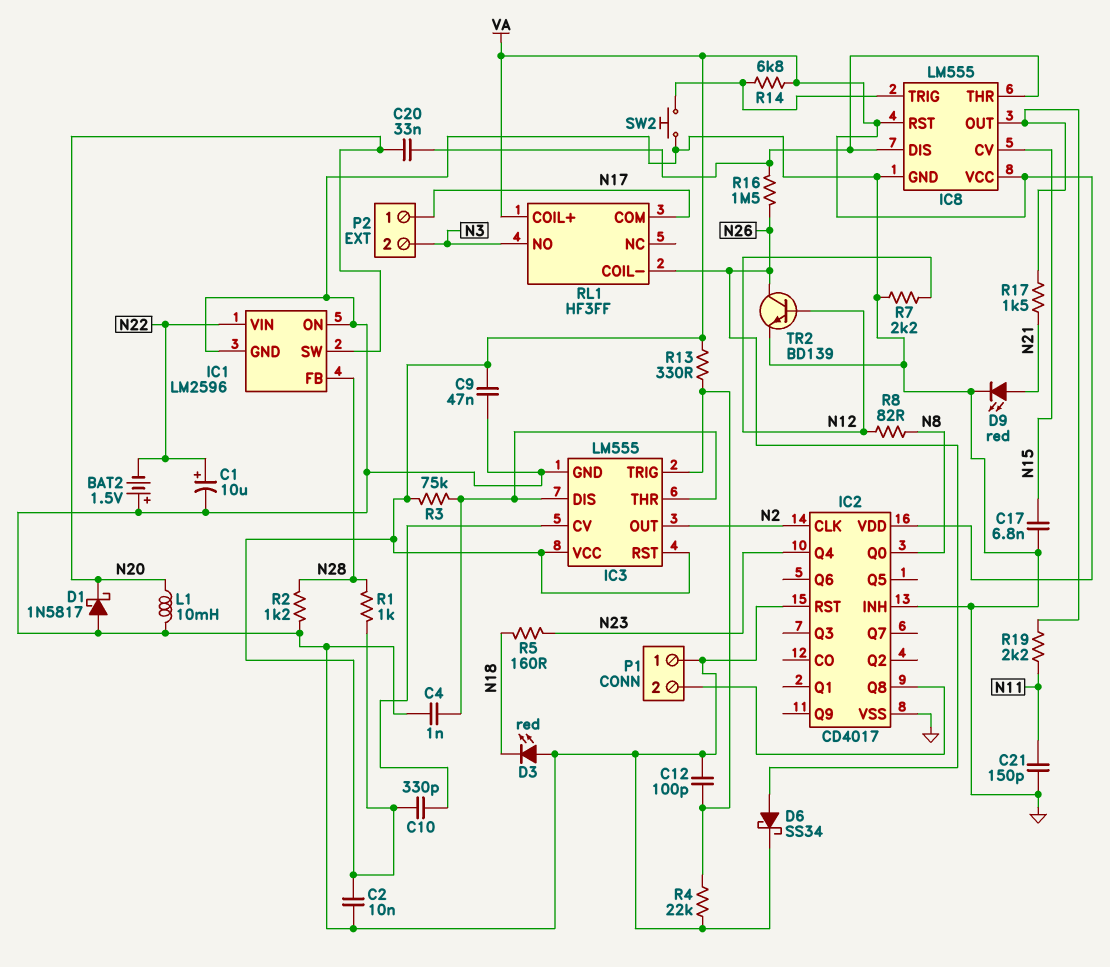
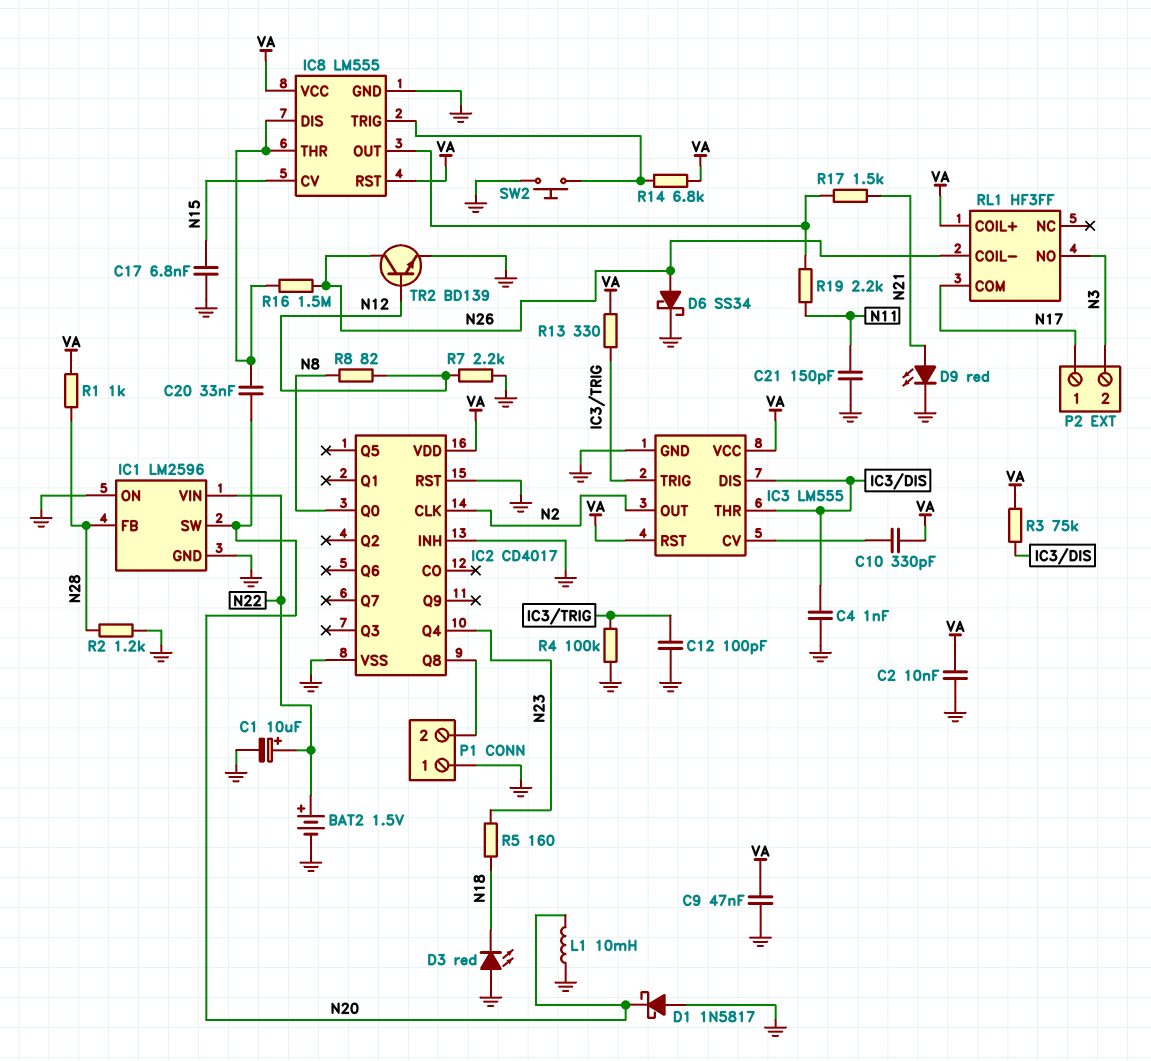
BAT2: 1.5V (plus GND, minus N22) -> 1.5V (plus N22, minus GND)
R4: 22k (GND, IC3/TRIG) -> 100k (GND, IC3/TRIG)

